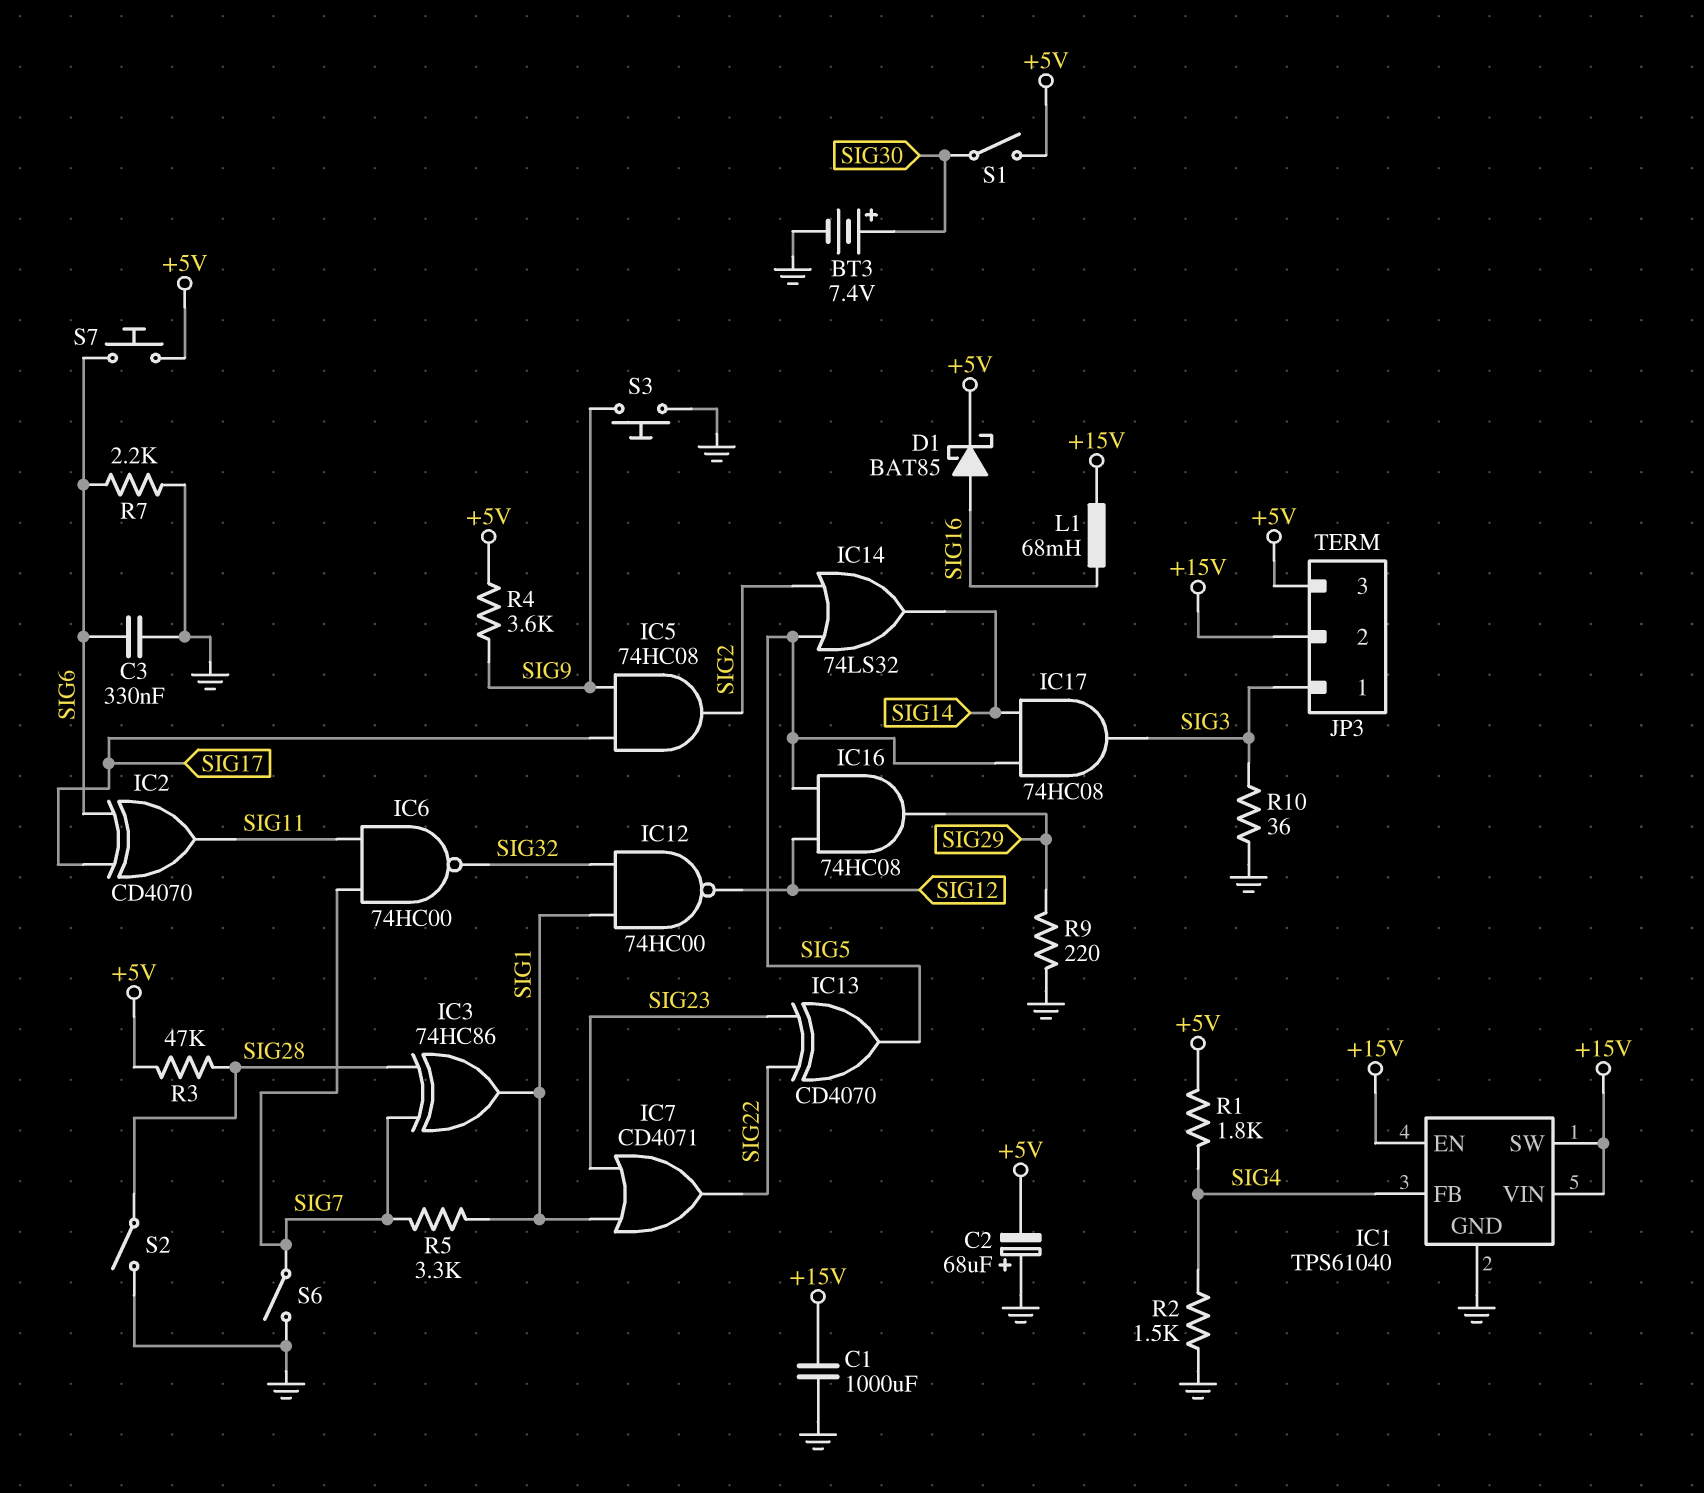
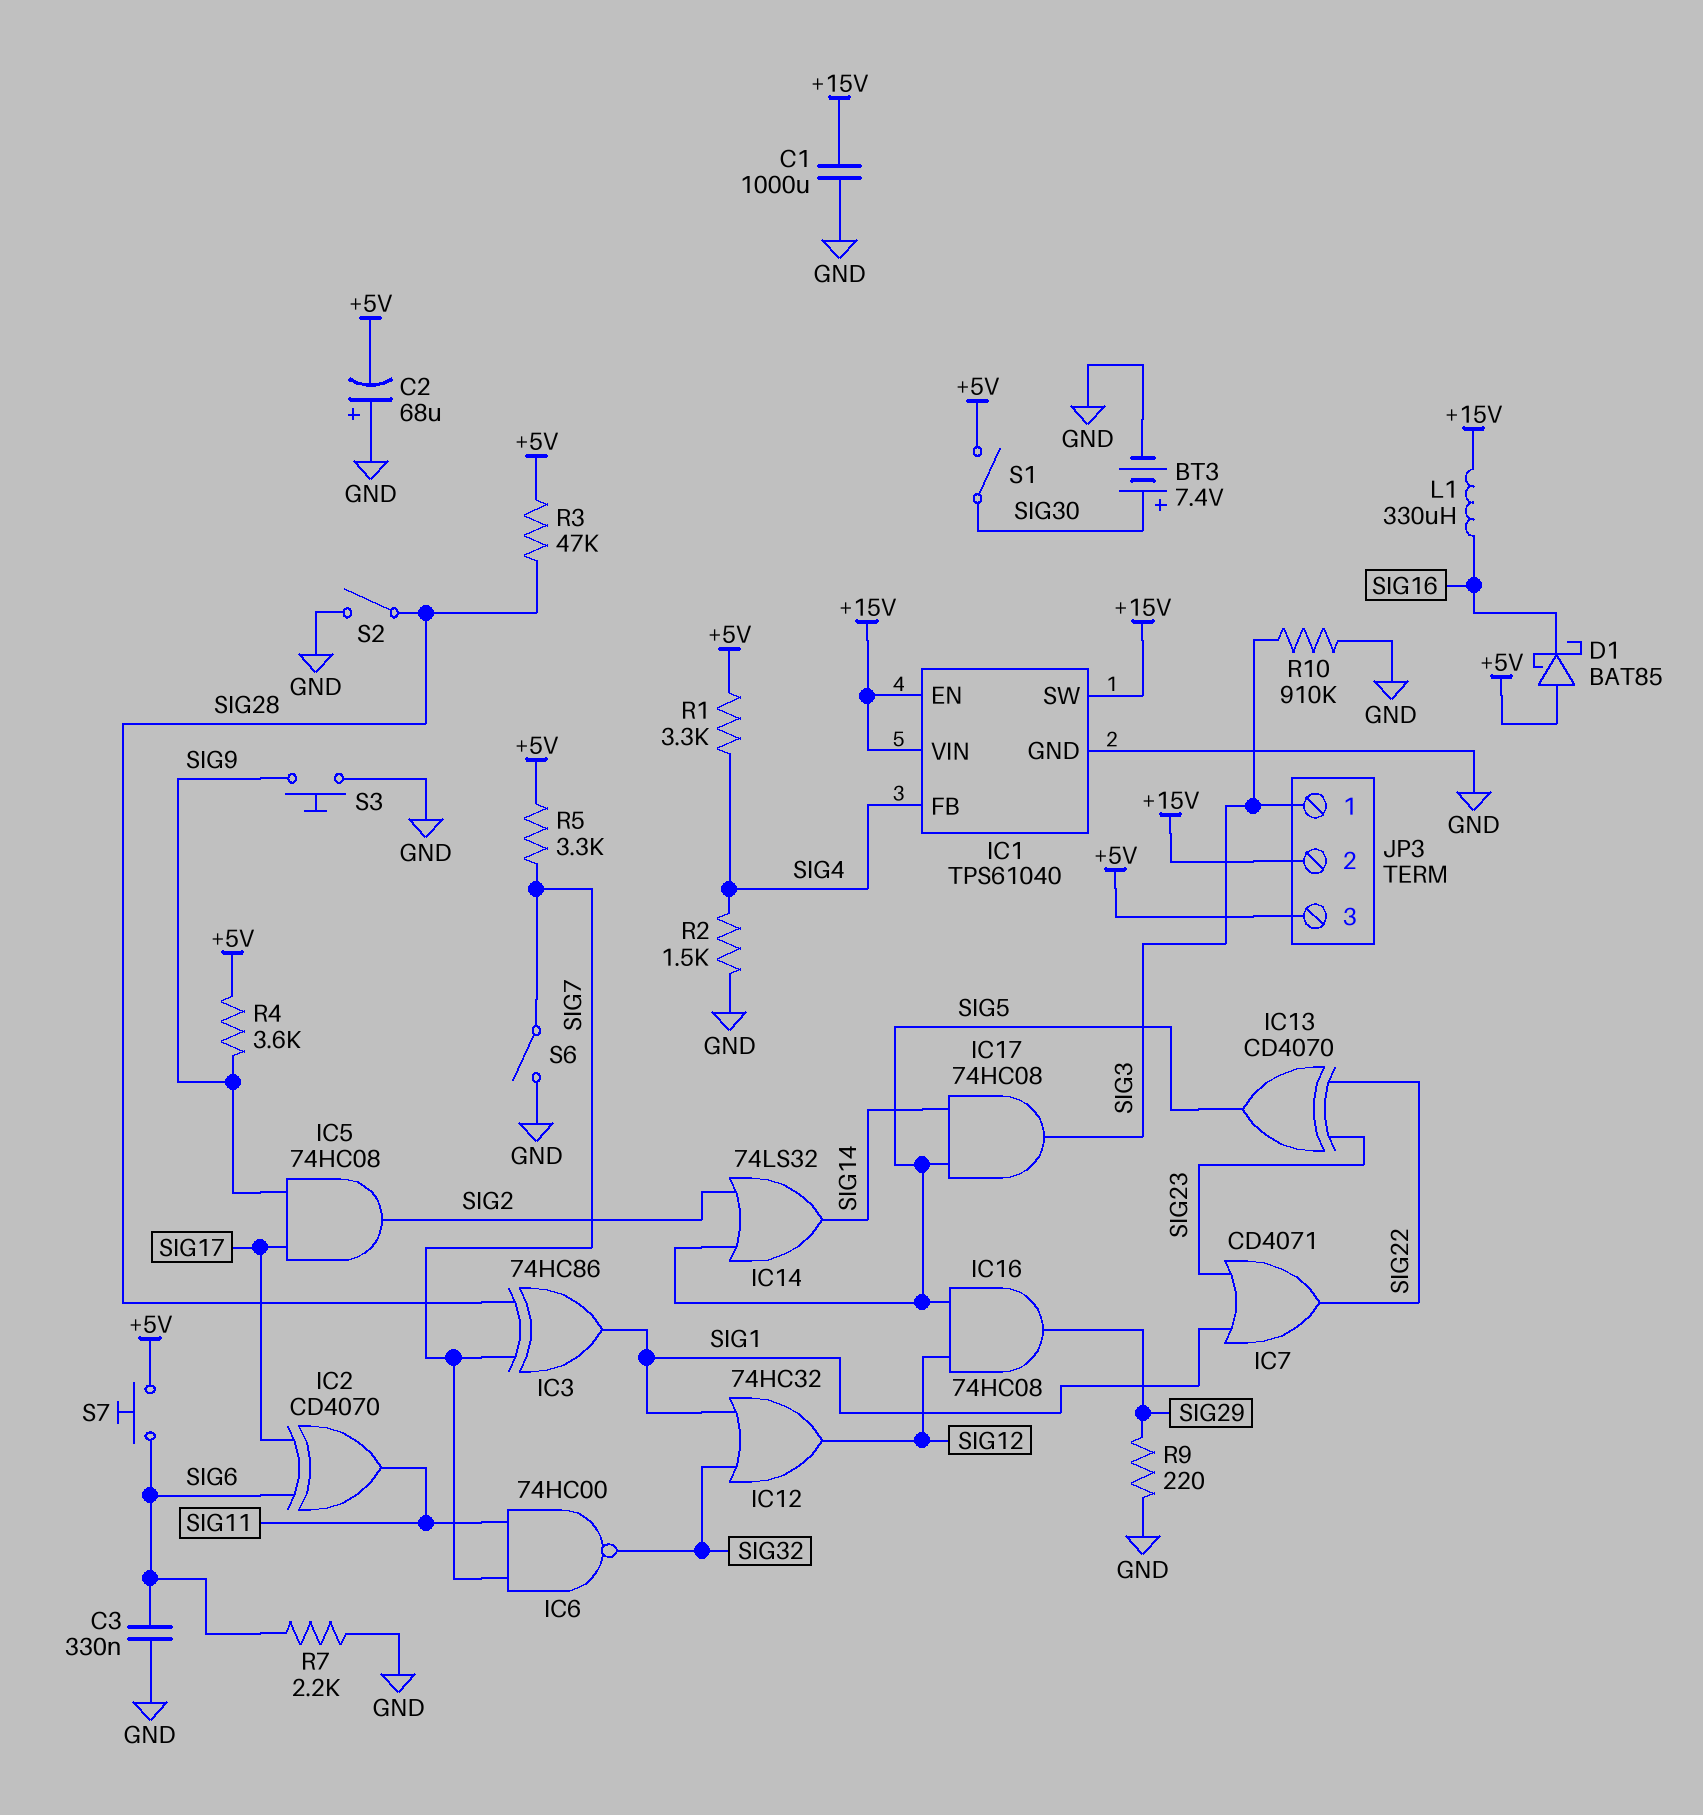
D1: schottky BAT85 (A SIG16, K +5V) -> schottky BAT85 (A +5V, K SIG16)
IC12: NAND 74HC00 (in SIG1, in SIG32, out SIG12) -> OR 74HC32 (in SIG1, in SIG32, out SIG12)
L1: 68mH (+15V, SIG16) -> 330uH (+15V, SIG16)
R1: 1.8k (+5V, SIG4) -> 3.3k (+5V, SIG4)
R5: 3.3k (SIG1, SIG7) -> 3.3k (+5V, SIG7)
R10: 36 (GND, SIG3) -> 910k (GND, SIG3)

